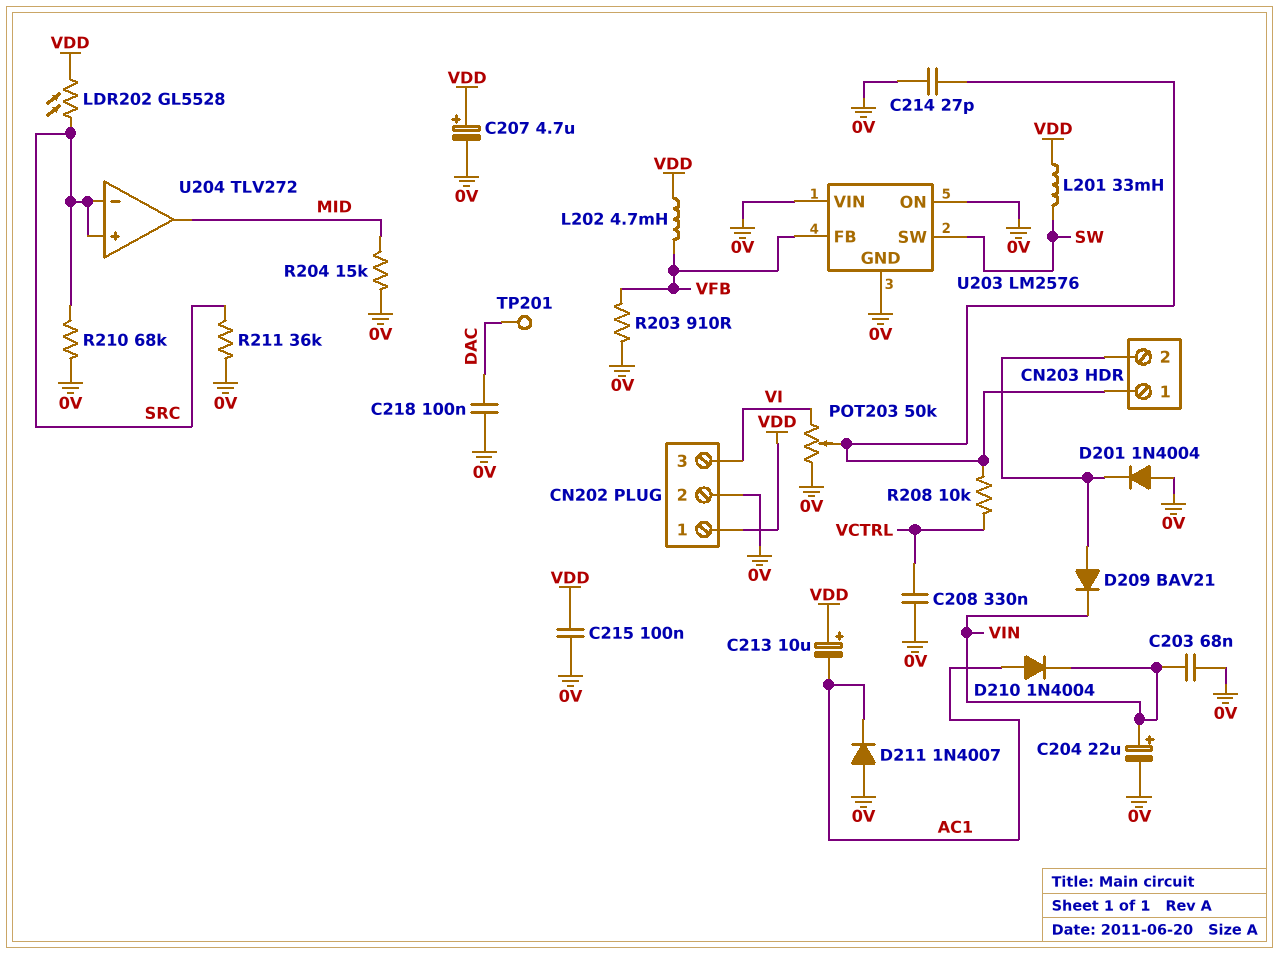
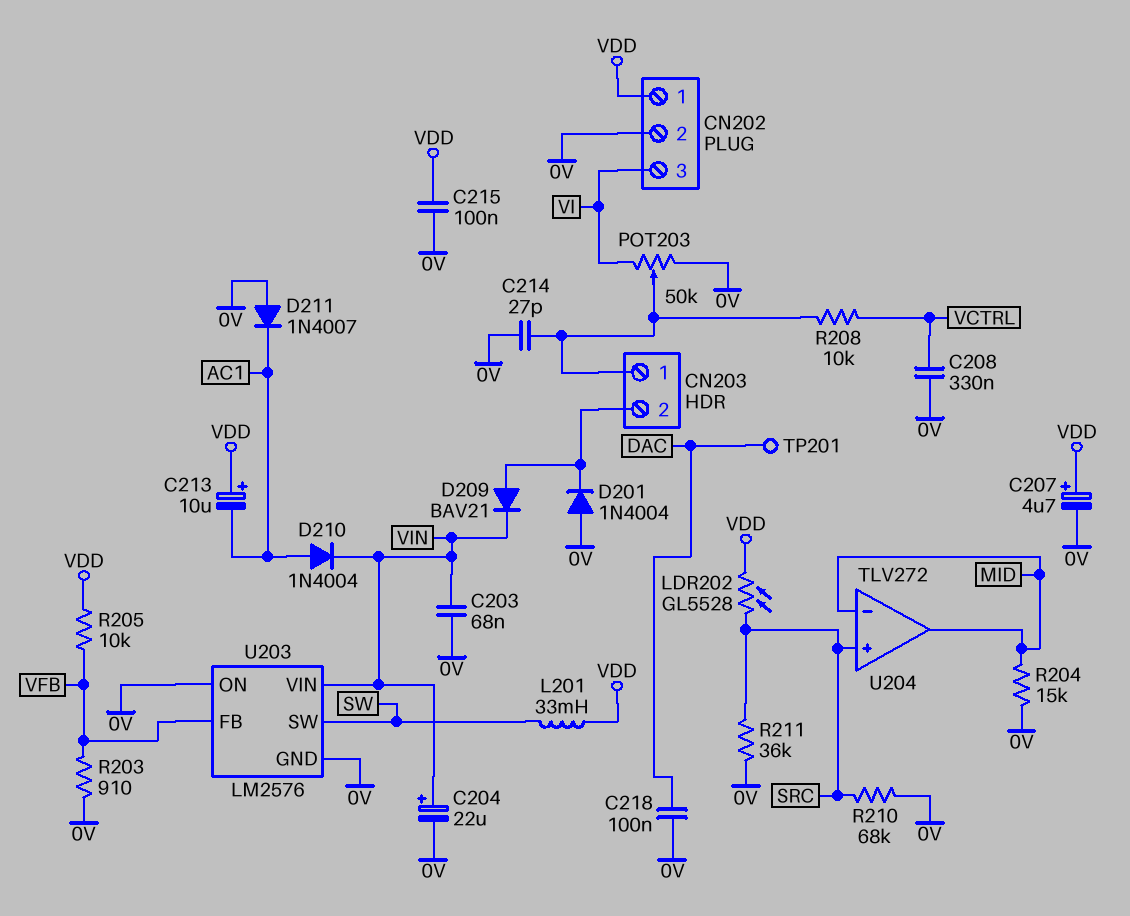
L202: 4.7mH (VDD, VFB) -> none
R205: none -> 10k (VDD, VFB)
U203 pin VIN: 0V -> VIN
U204 pin in-: SRC -> MID

